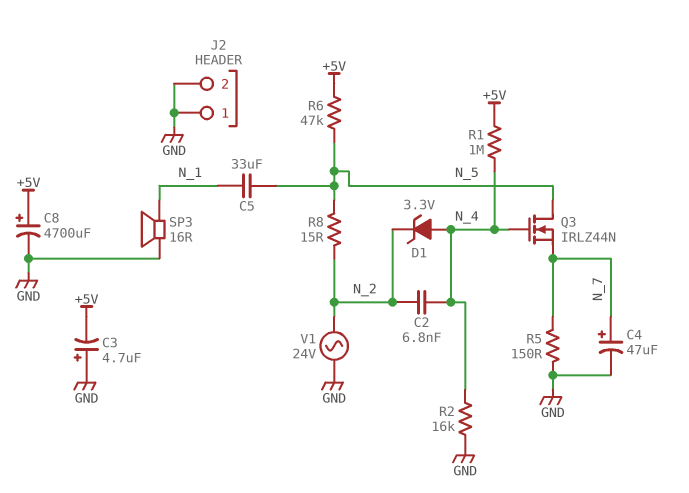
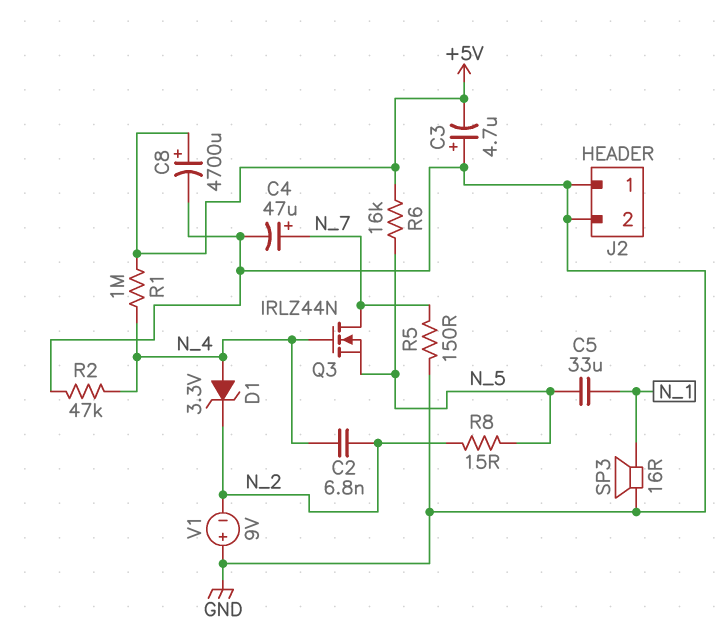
Q3: NMOS IRLZ44N (G N_4, D N_5, S N_7) -> NMOS IRLZ44N (G N_4, D N_7, S N_5)
R2: 16k (GND, N_4) -> 47k (GND, N_4)
R6: 47k (+5V, N_5) -> 16k (+5V, N_5)
V1: AC 24V (GND, N_2) -> 9V (plus GND, minus N_2)

